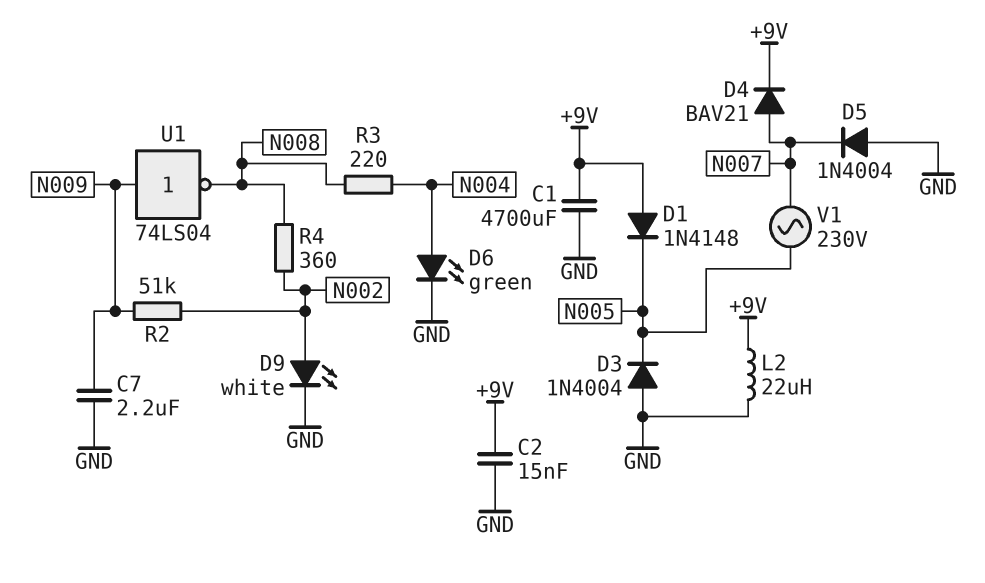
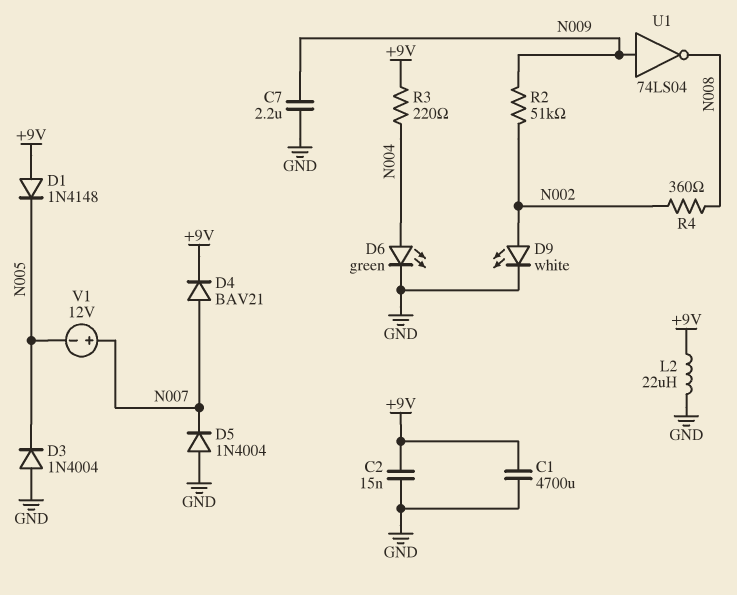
R3: 220 (N004, N008) -> 220 (+9V, N004)
V1: AC 230V (N005, N007) -> 12V (plus N007, minus N005)

